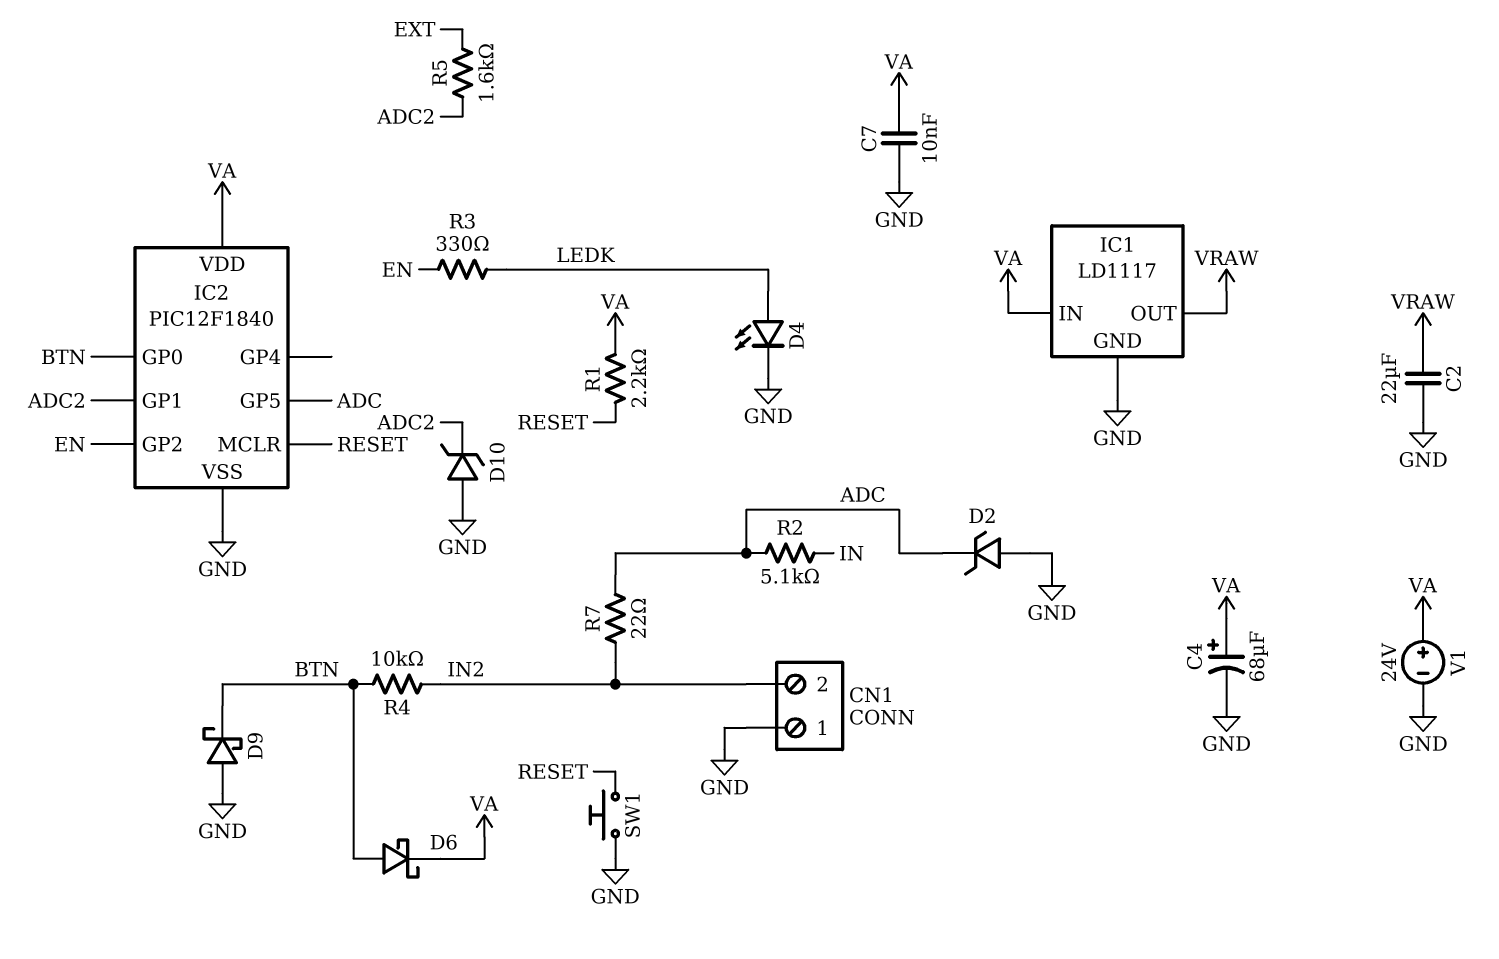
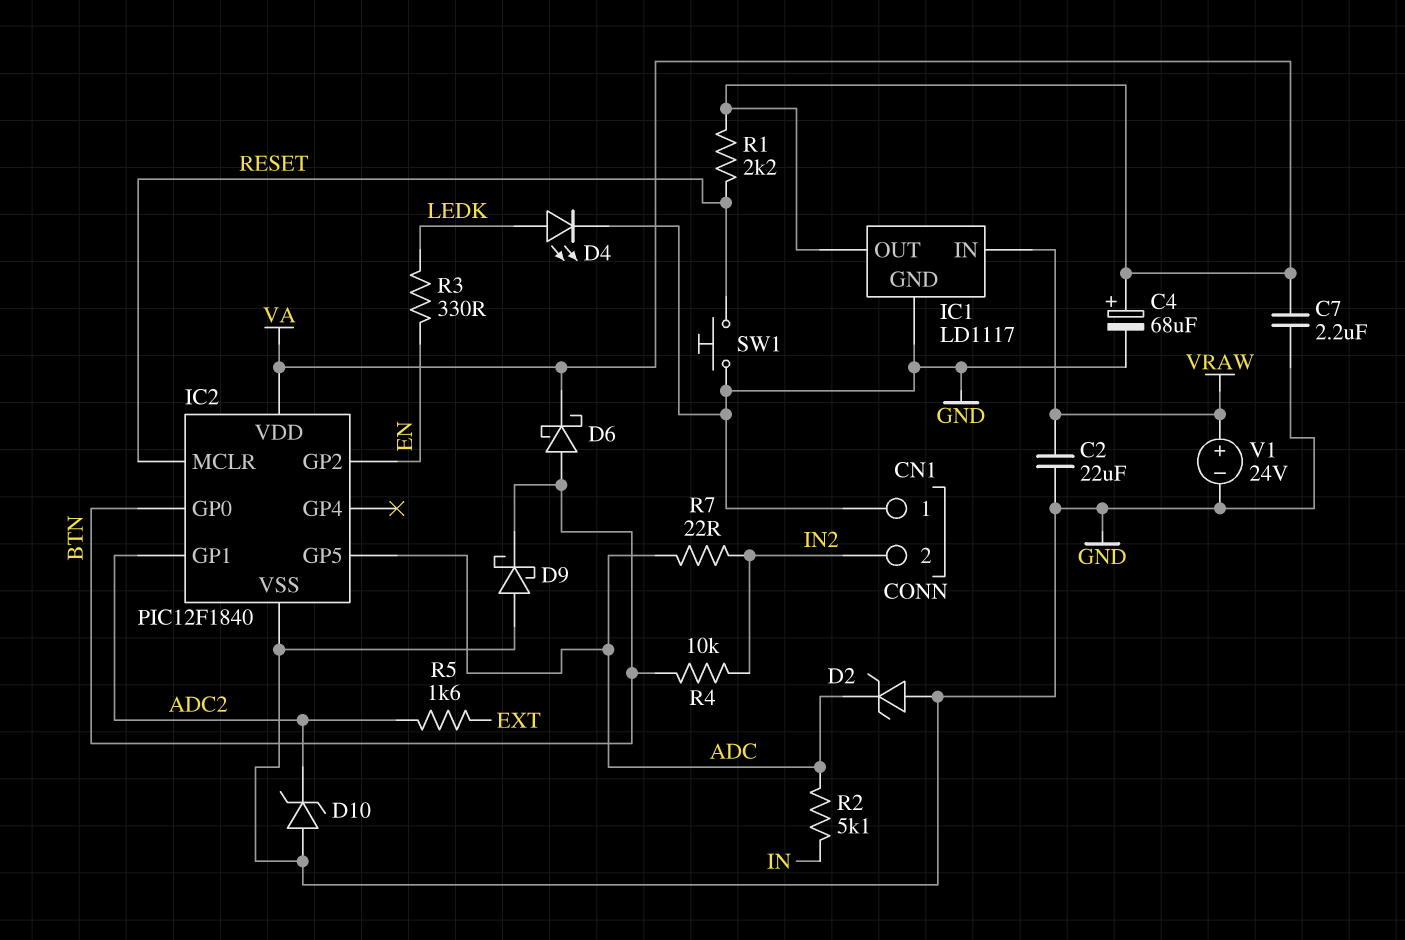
C7: 10nF (GND, VA) -> 2.2uF (GND, VA)
IC1 pin IN: VA -> VRAW
IC1 pin OUT: VRAW -> VA
V1: 24V (plus VA, minus GND) -> 24V (plus VRAW, minus GND)

